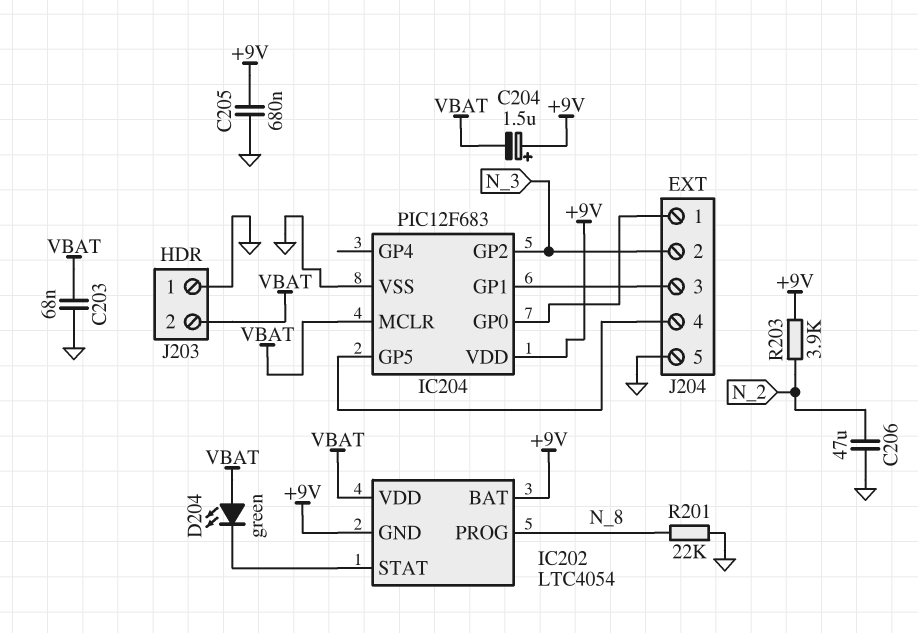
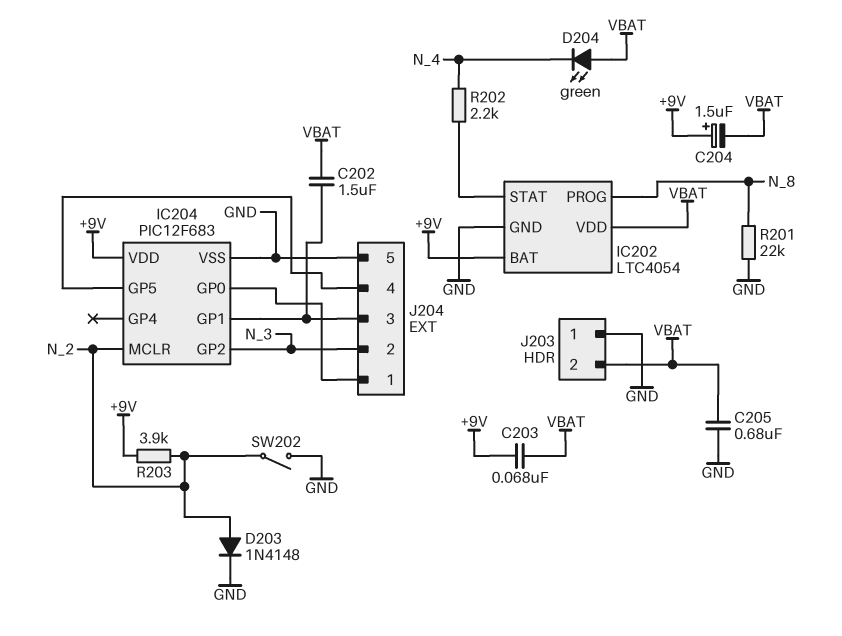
C202: none -> 1.5uF (IC204/GP1, VBAT)
C203: 68nF (GND, VBAT) -> 68nF (+9V, VBAT)
C205: 680nF (+9V, GND) -> 680nF (GND, VBAT)
C206: 47uF (GND, N_2) -> none
D203: none -> diode 1N4148 (A N_2, K GND)
D204: LED green (A VBAT, K IC202/STAT) -> LED green (A VBAT, K N_4)
IC202 pin GND: +9V -> GND
IC204 pin MCLR: VBAT -> N_2
R202: none -> 2.2k (IC202/STAT, N_4)
SW202: none -> switch (GND, N_2)

